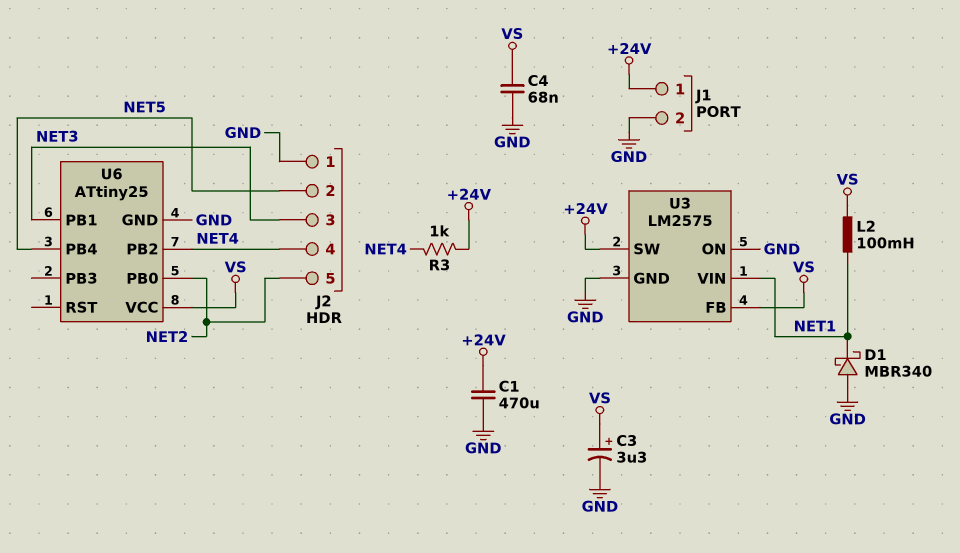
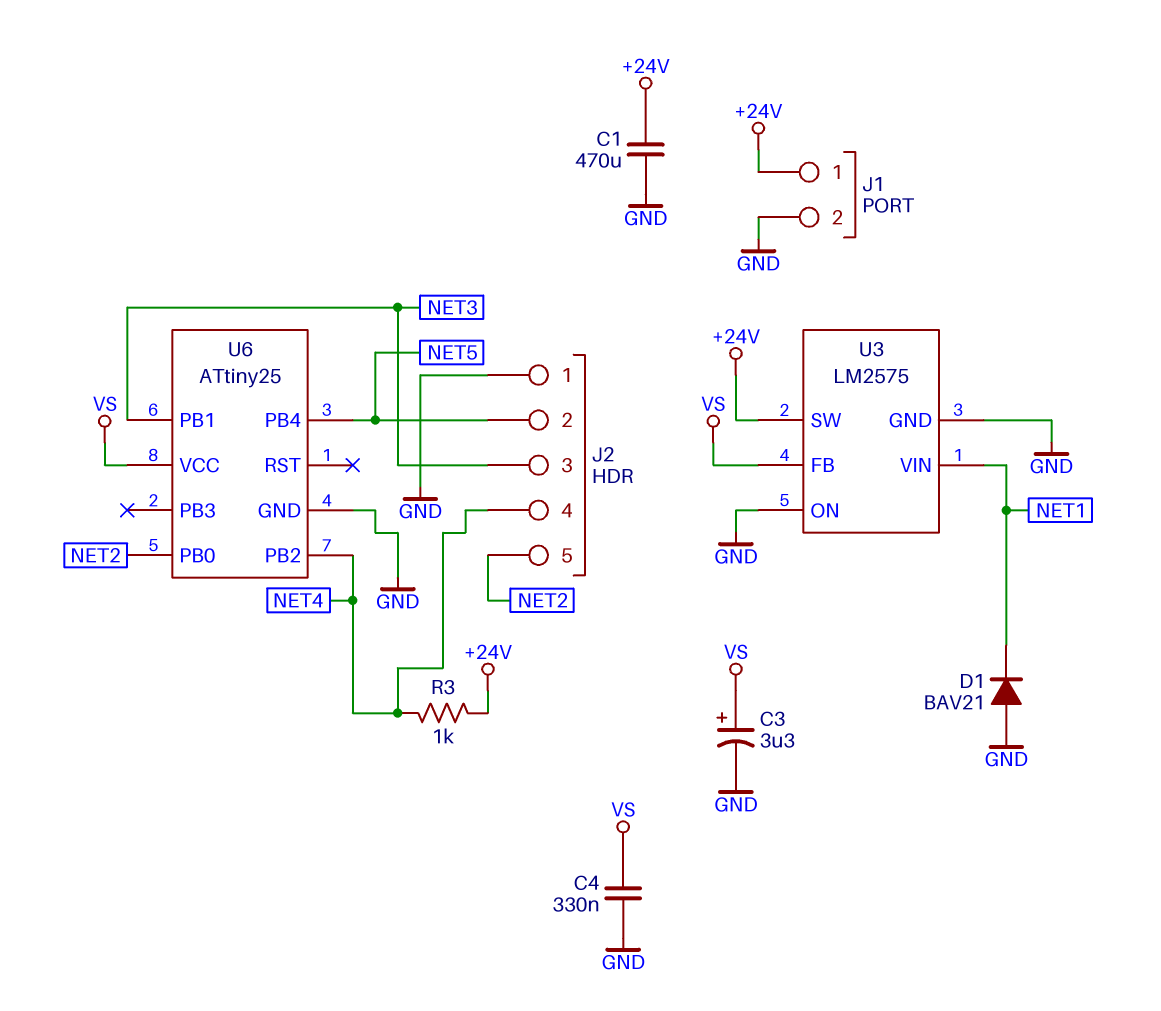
C4: 68nF (GND, VS) -> 330nF (GND, VS)
D1: schottky MBR340 (A GND, K NET1) -> diode BAV21 (A GND, K NET1)
L2: 100mH (NET1, VS) -> none

